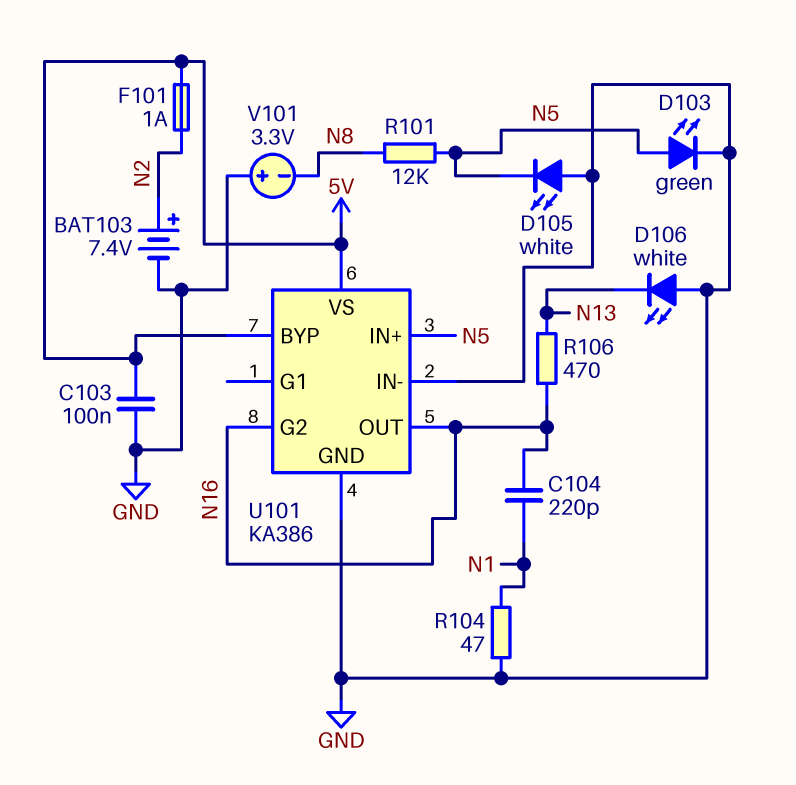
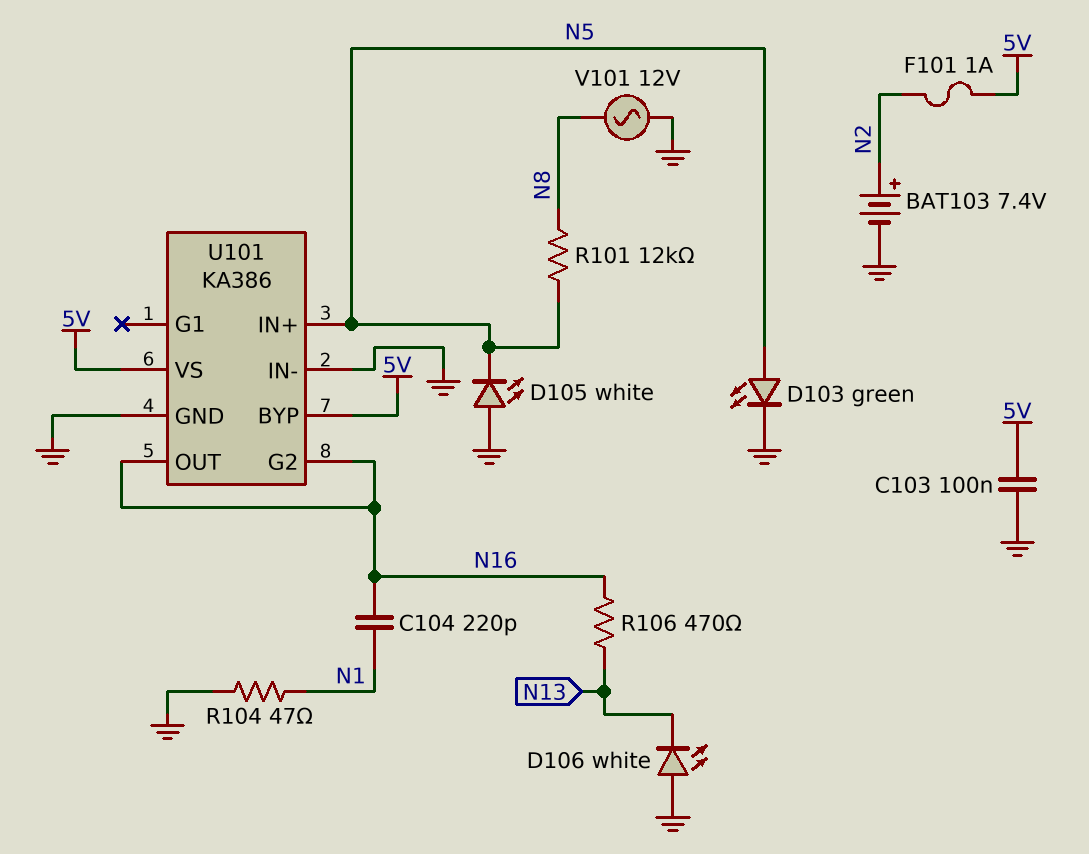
V101: 3.3V (plus GND, minus N8) -> AC 12V (GND, N8)

